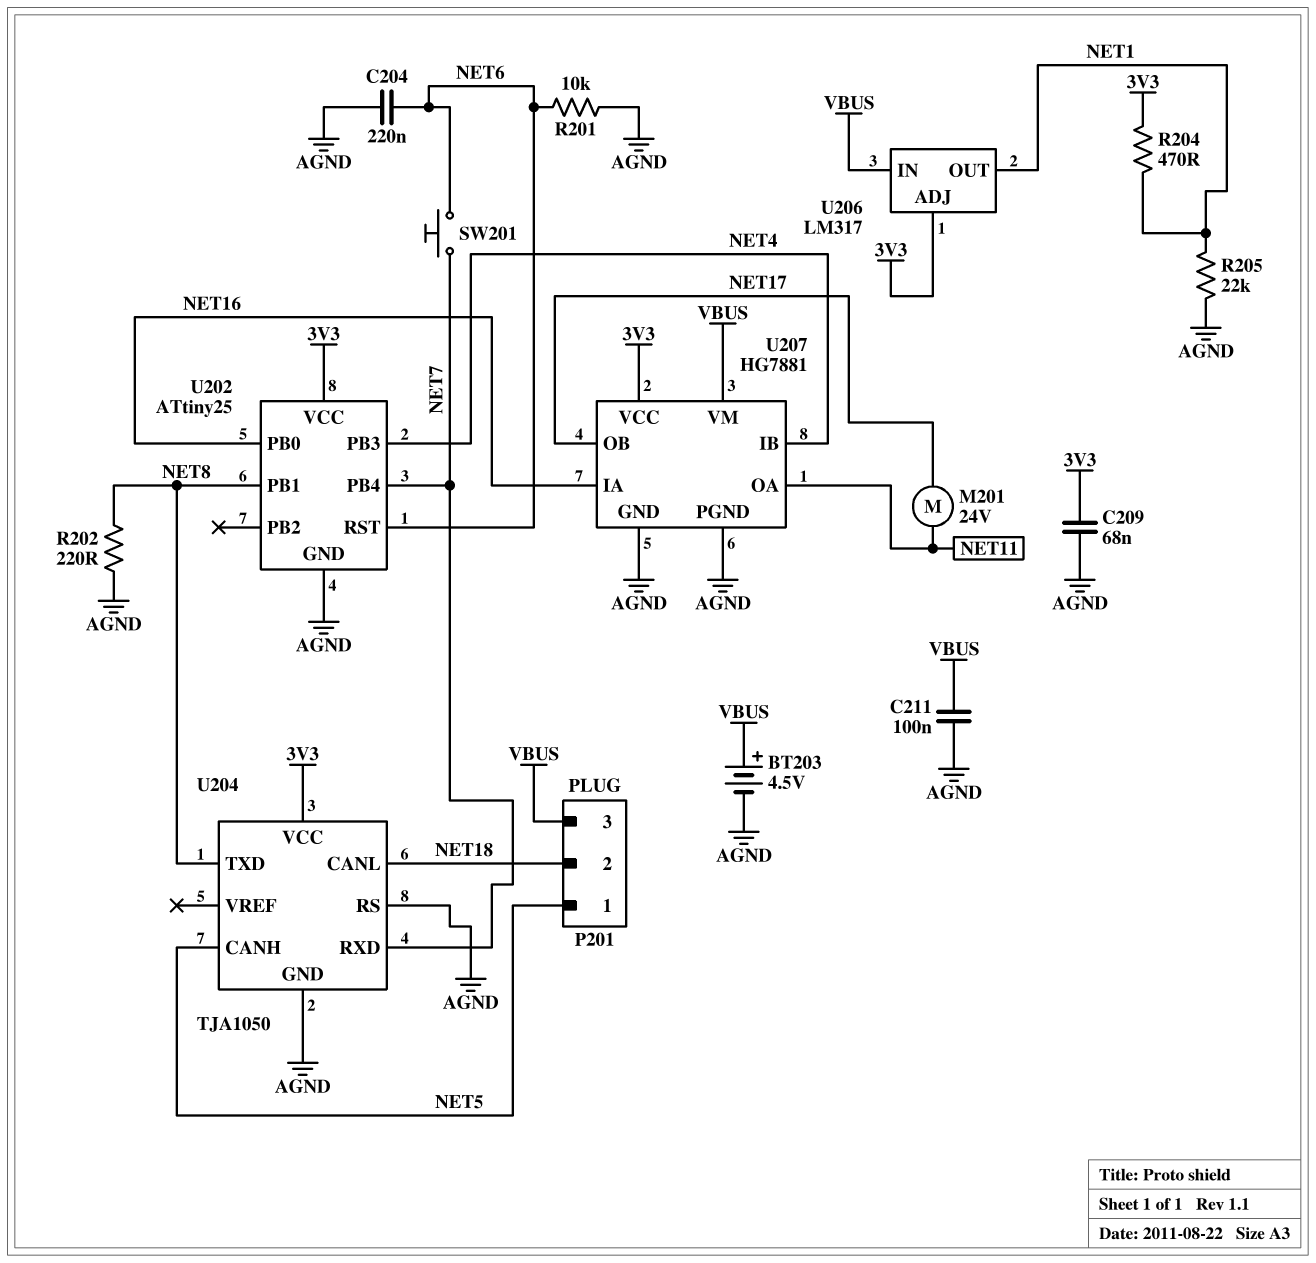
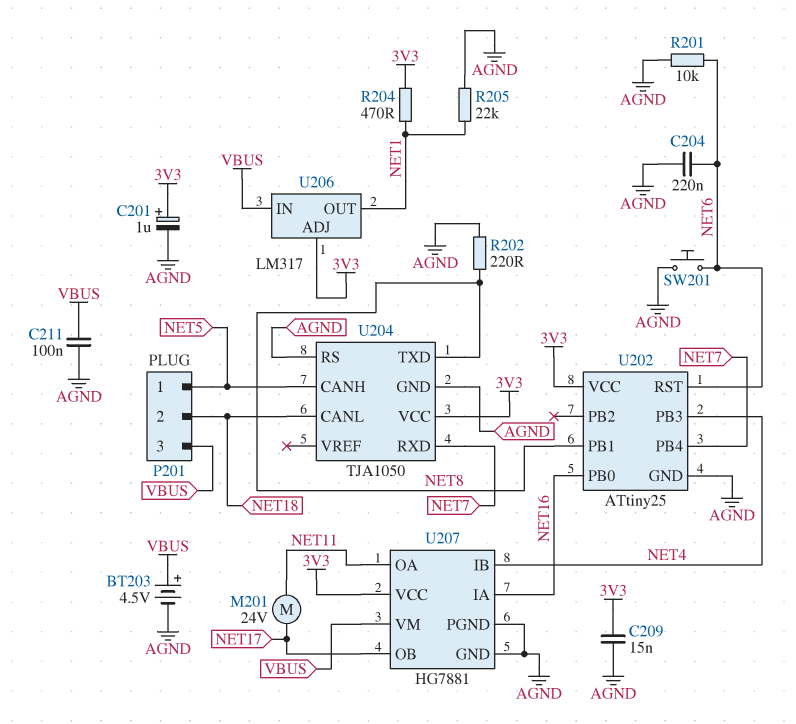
C201: none -> 1uF (plus 3V3, minus AGND)
C209: 68nF (3V3, AGND) -> 15nF (3V3, AGND)
SW201: button (NET6, NET7) -> button (AGND, NET6)

